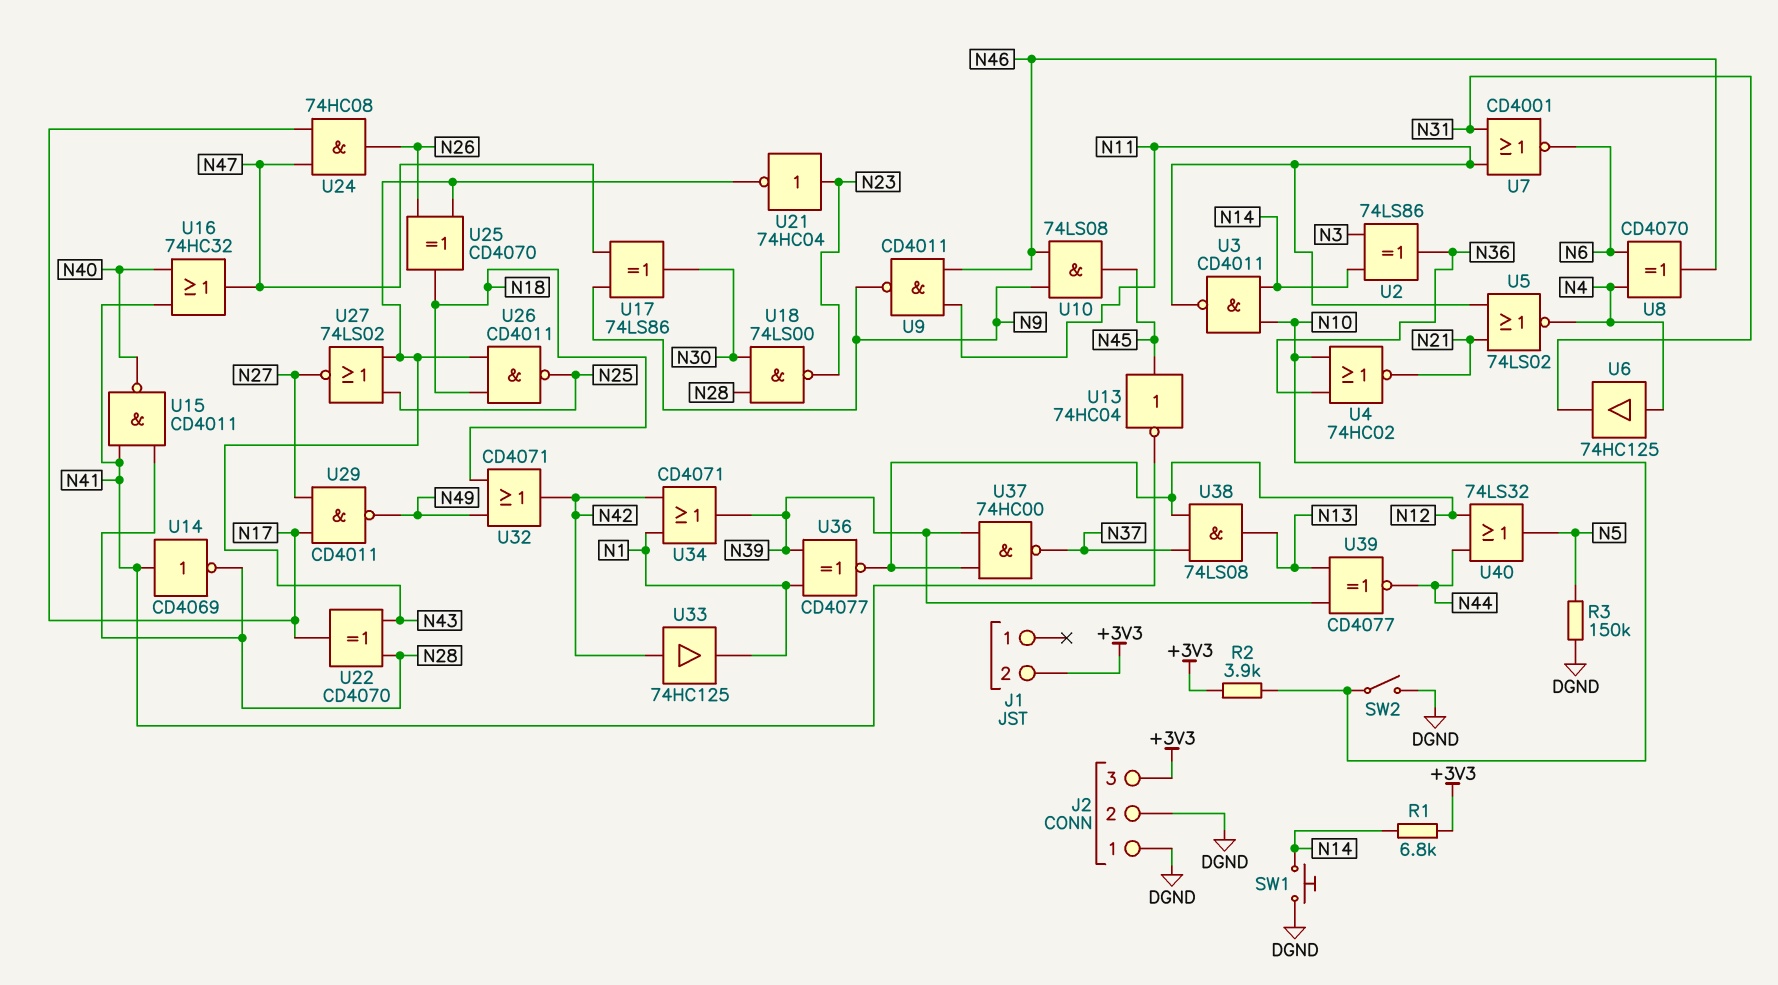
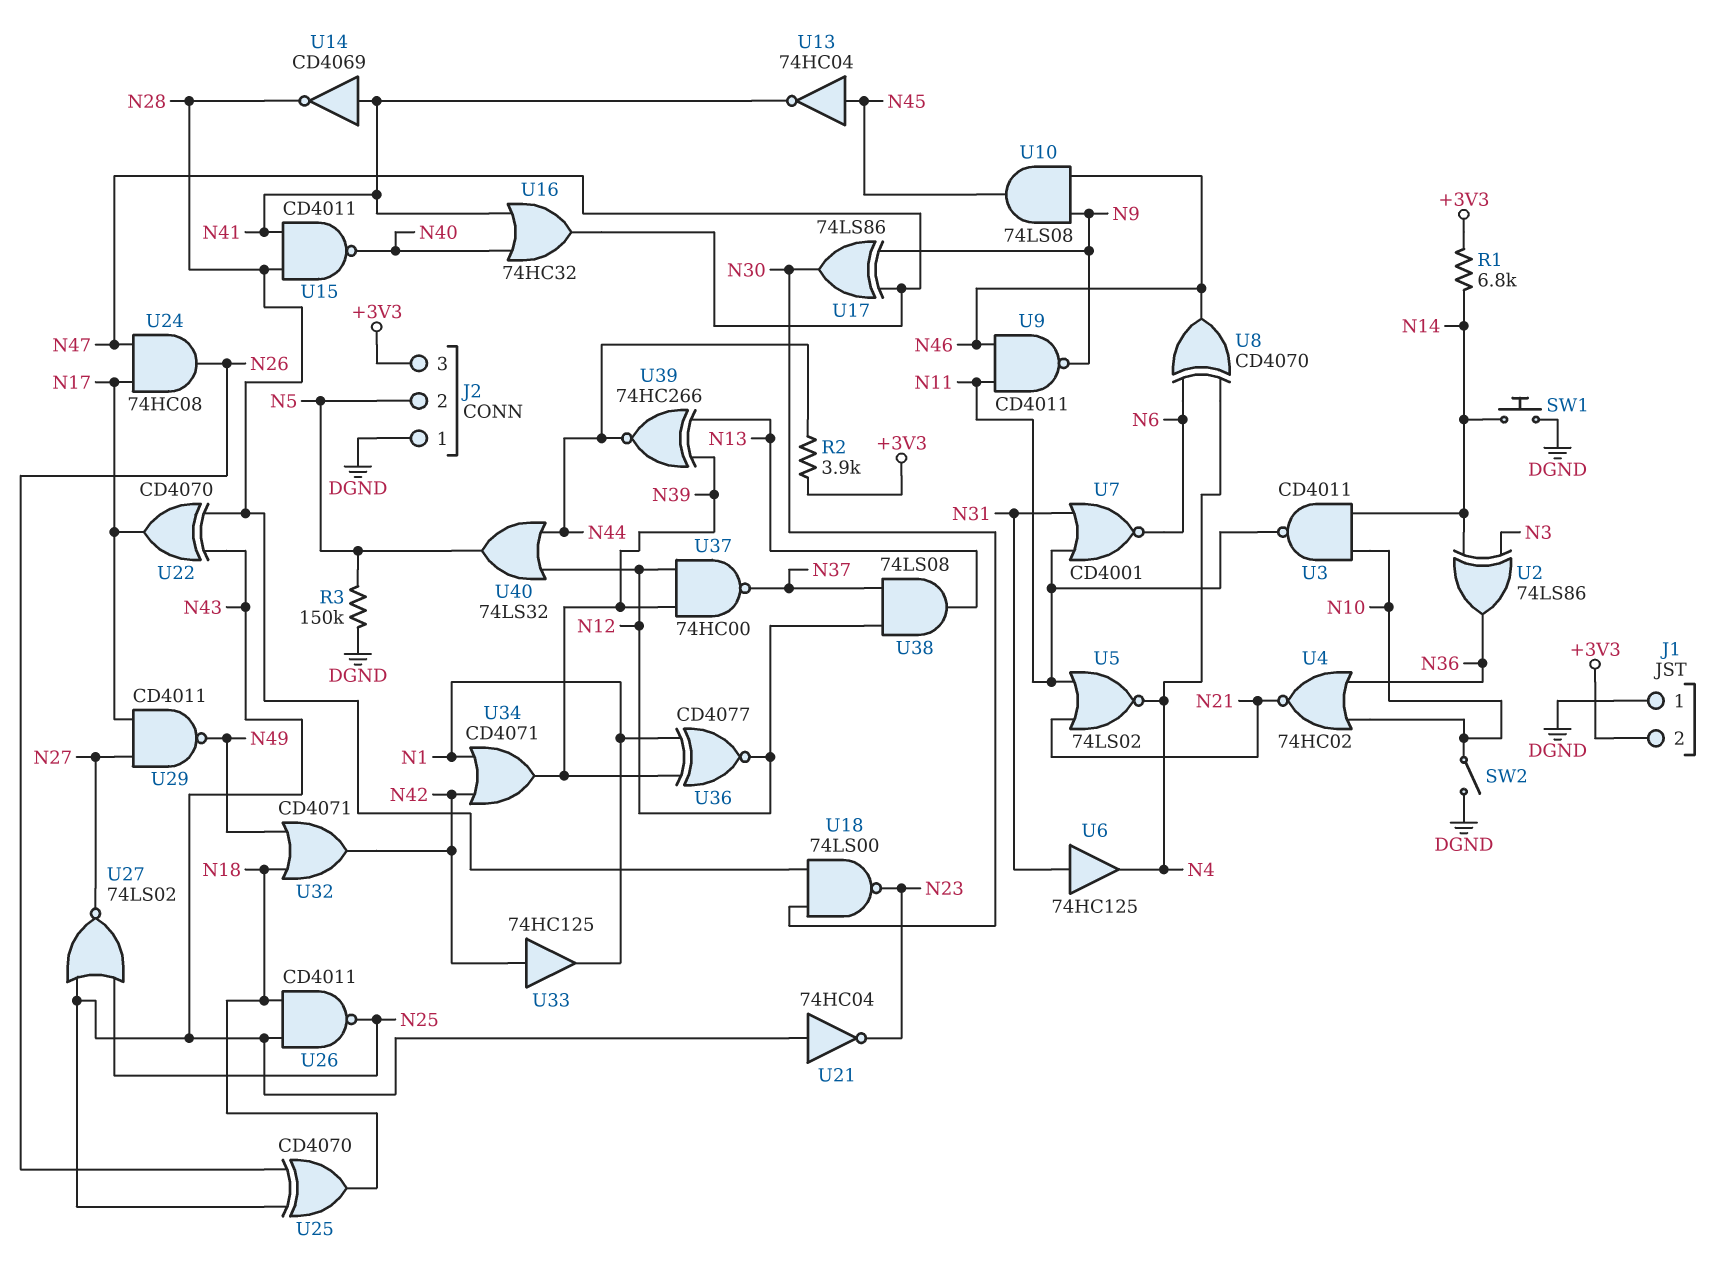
J1 pin 1: none -> DGND
J2 pin 2: DGND -> N5
R2: 3.9k (+3V3, N10) -> 3.9k (+3V3, N44)
U6: buffer 74HC125 (in N4, out N31) -> buffer 74HC125 (in N31, out N4)
U21: NOT 74HC04 (in N23, out N43) -> NOT 74HC04 (in N43, out N23)
U39: XNOR CD4077 (in N13, in N39, out N44) -> XNOR 74HC266 (in N13, in N39, out N44)

